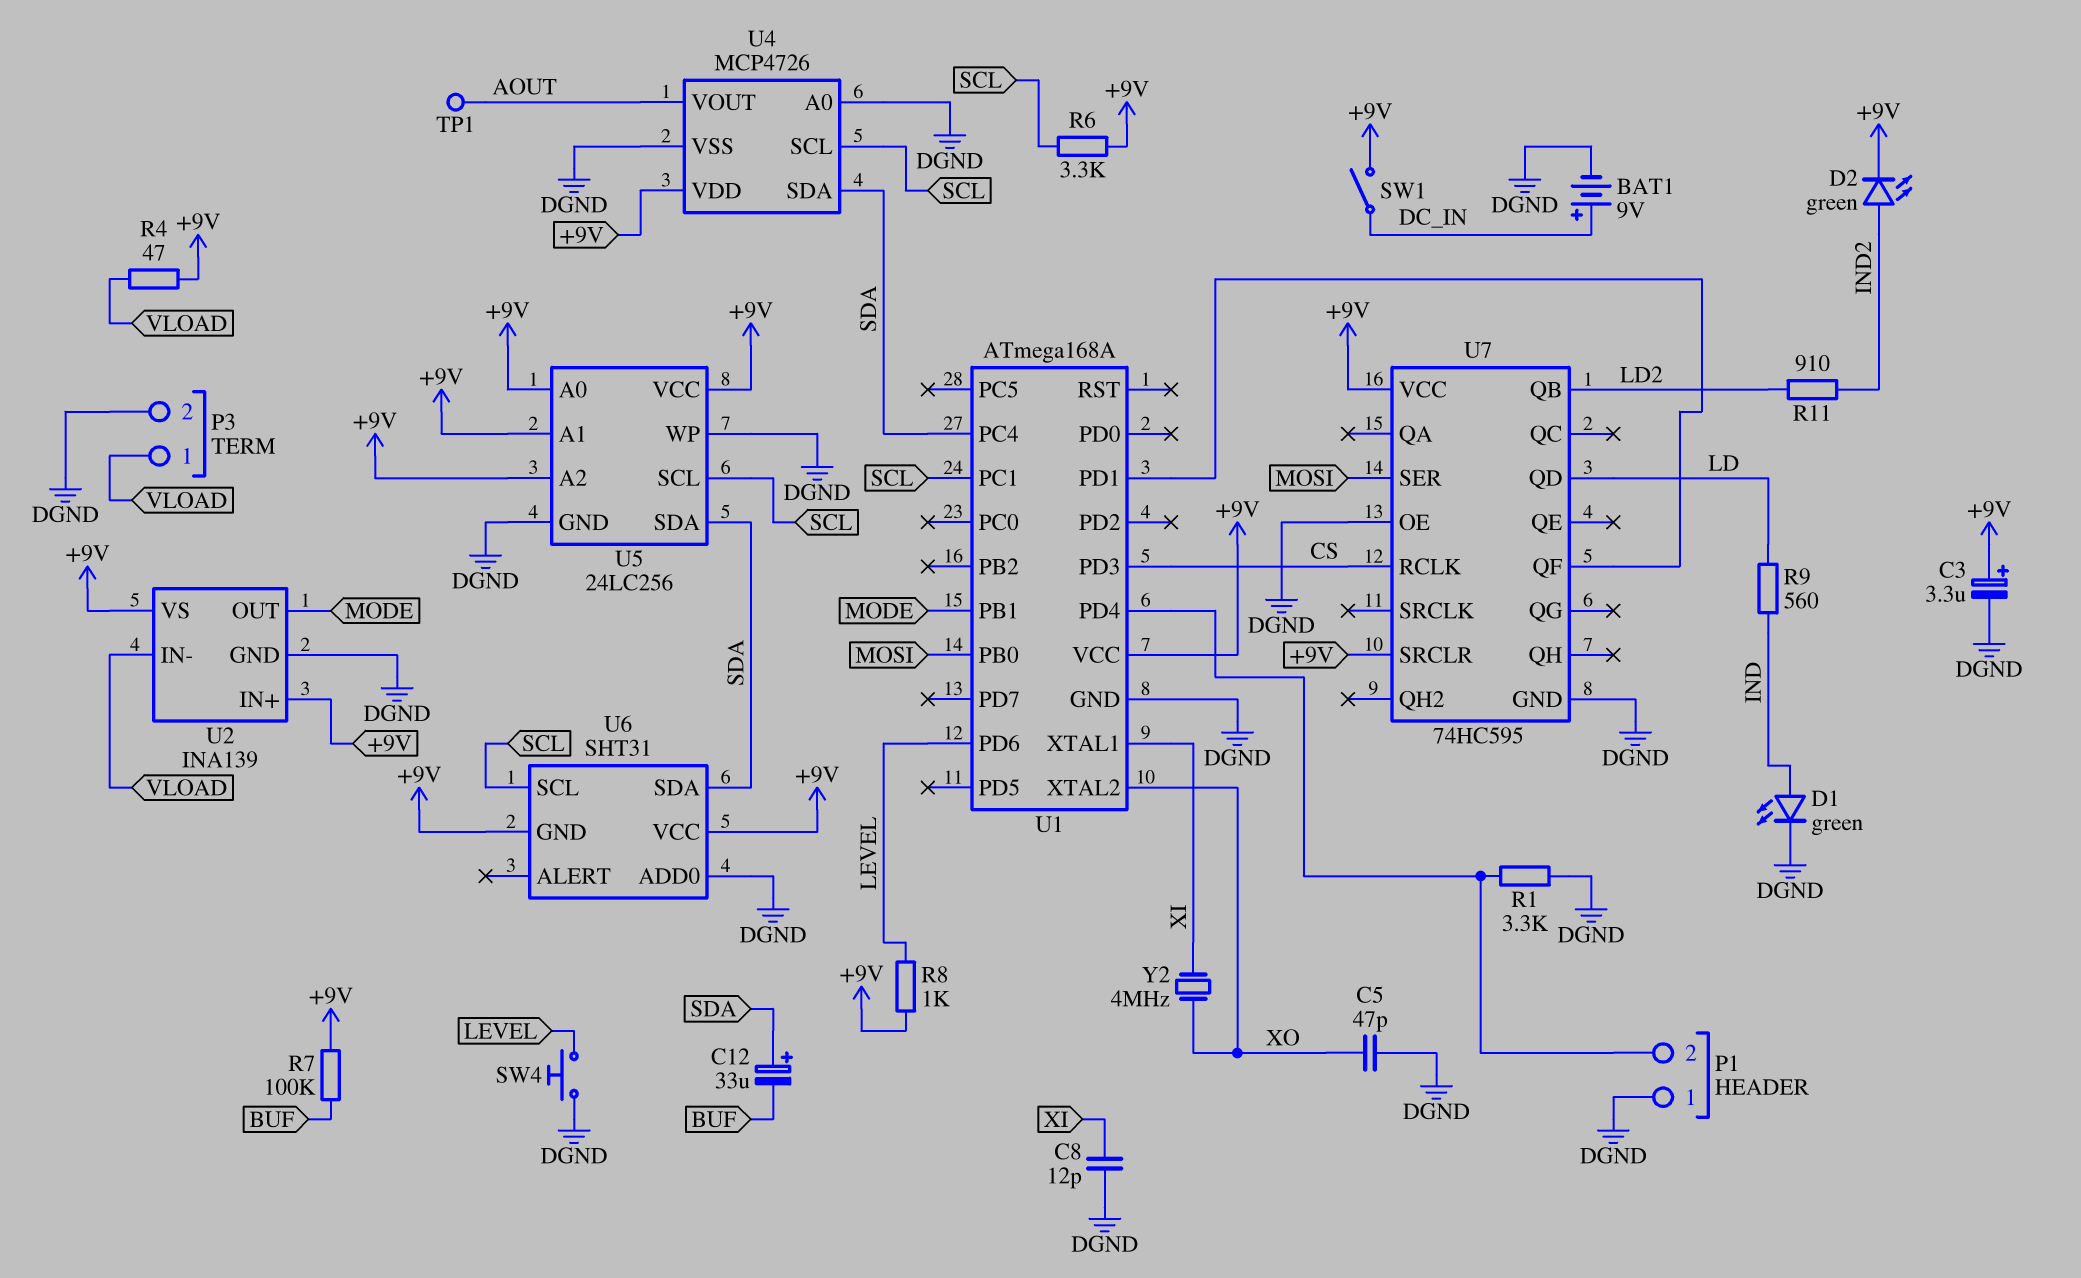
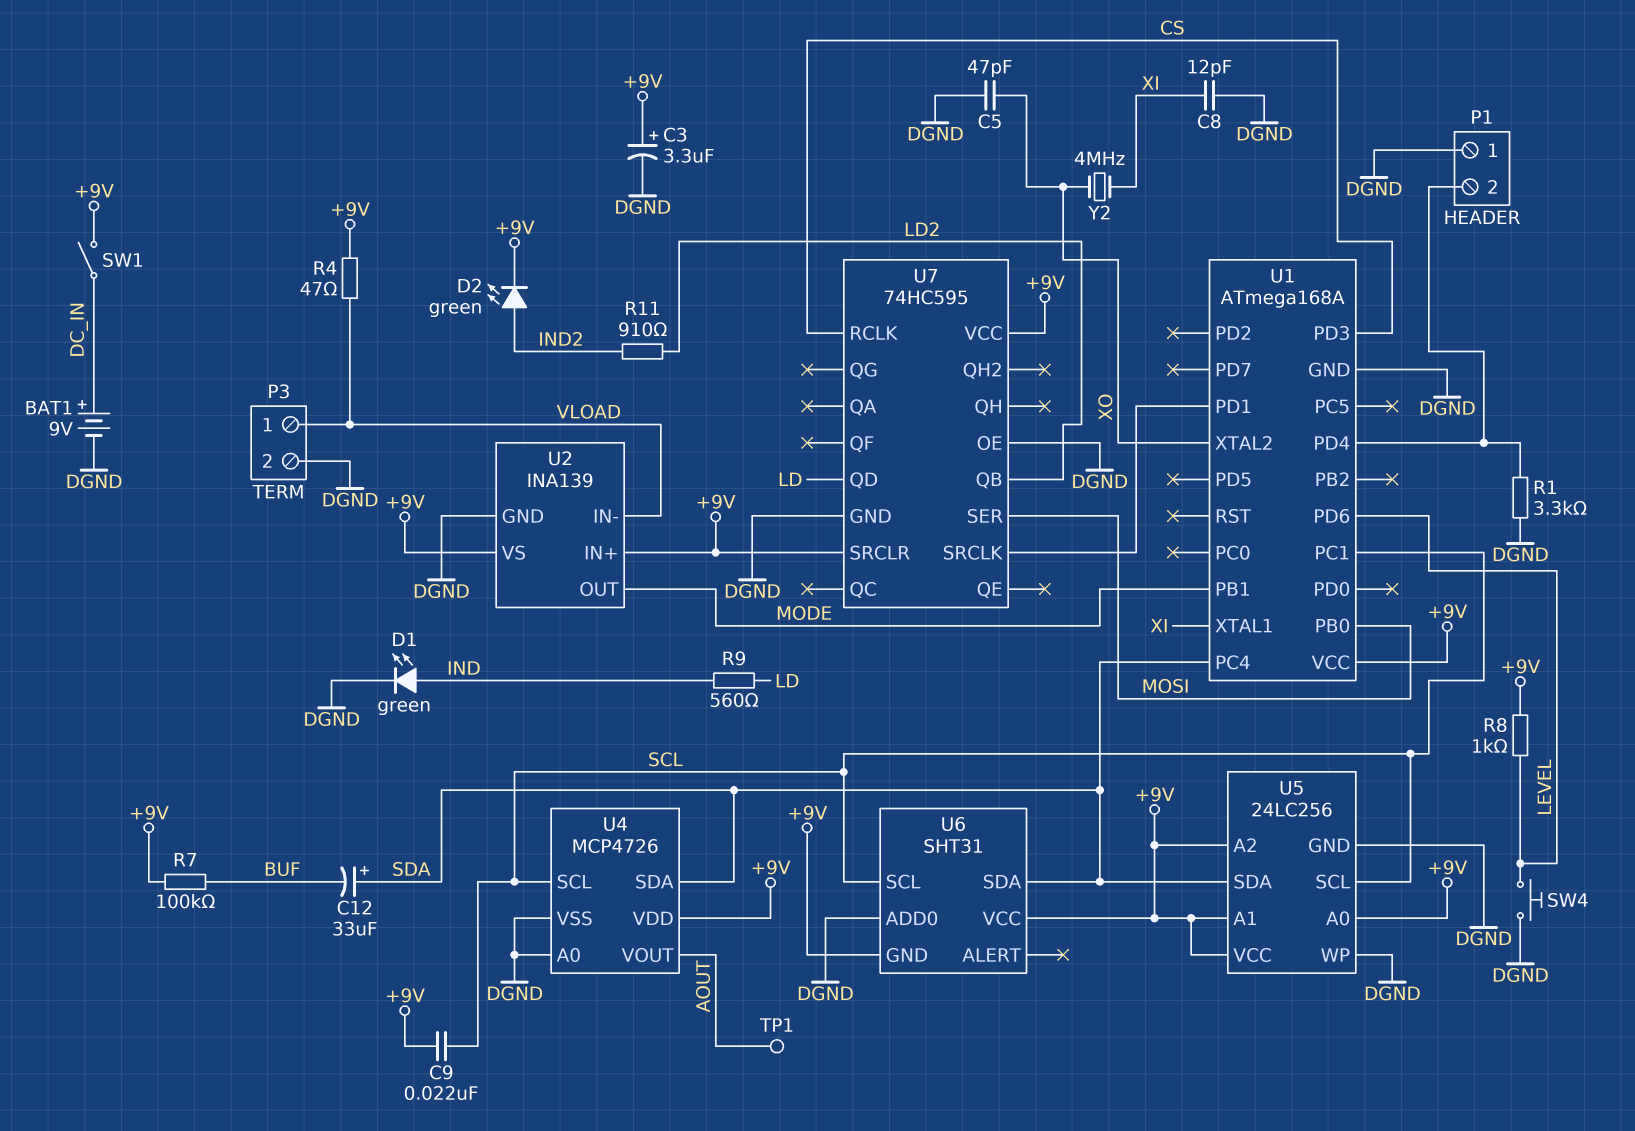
C9: none -> 22nF (+9V, SCL)
R6: 3.3k (+9V, SCL) -> none
U7 pin QF: U1/PD1 -> none
U7 pin SRCLK: none -> U1/PD1

